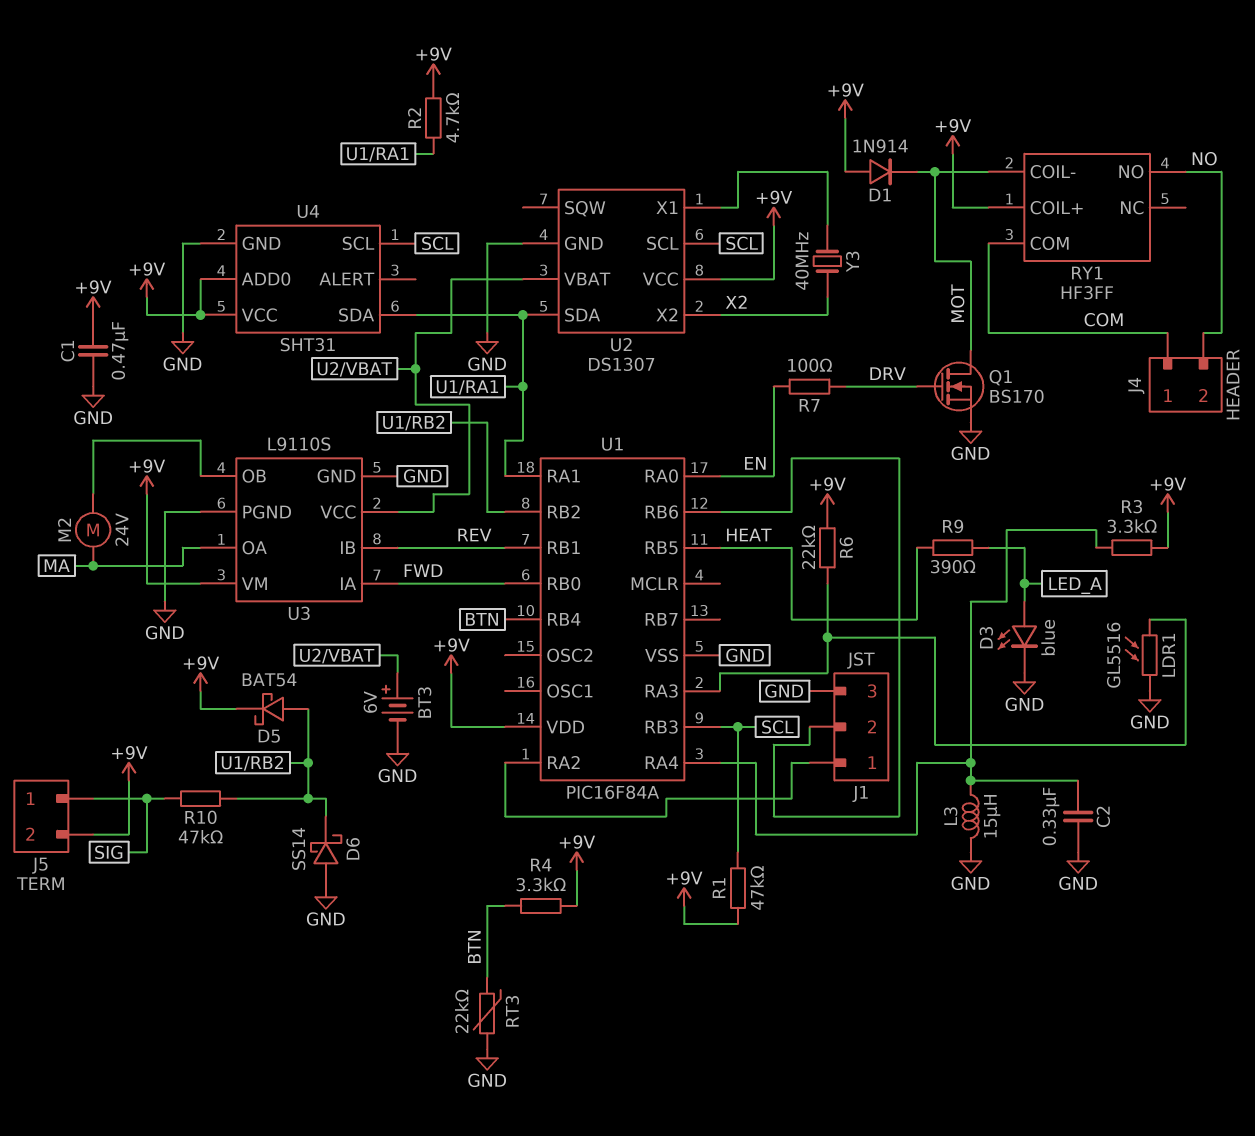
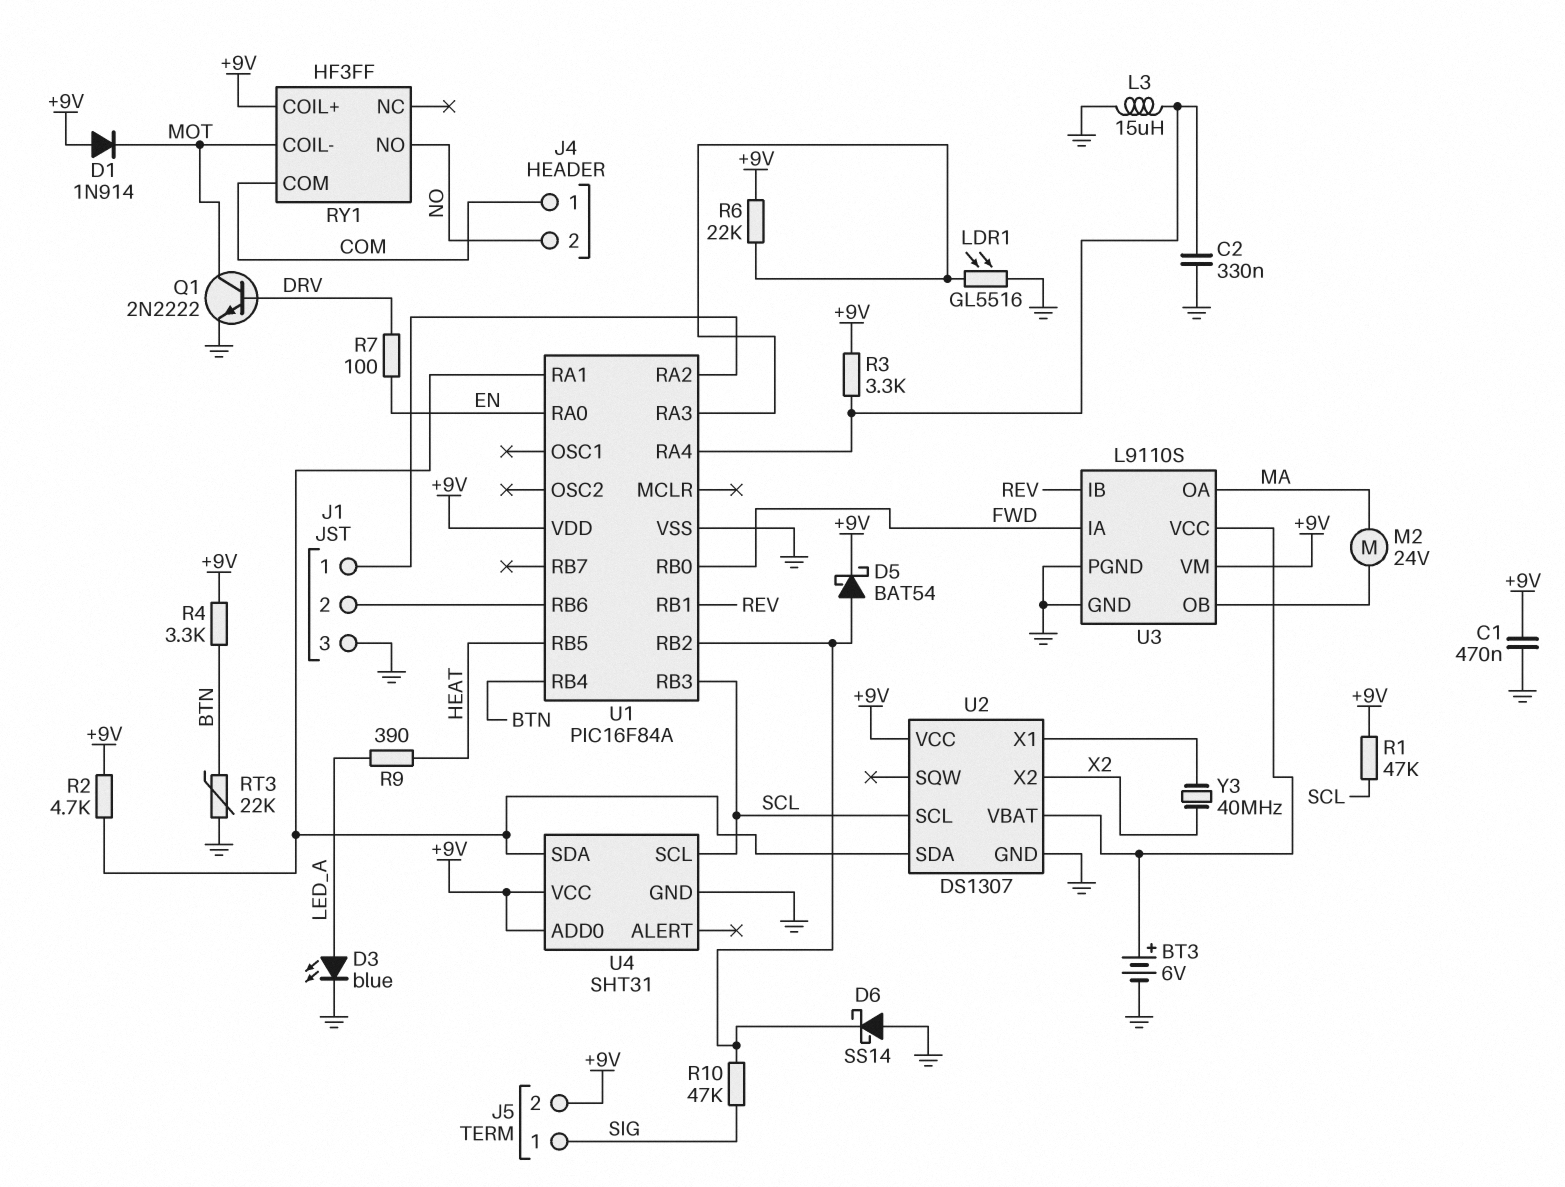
Q1: NMOS BS170 (G DRV, D MOT, S GND) -> NPN 2N2222 (B DRV, C MOT, E GND)

